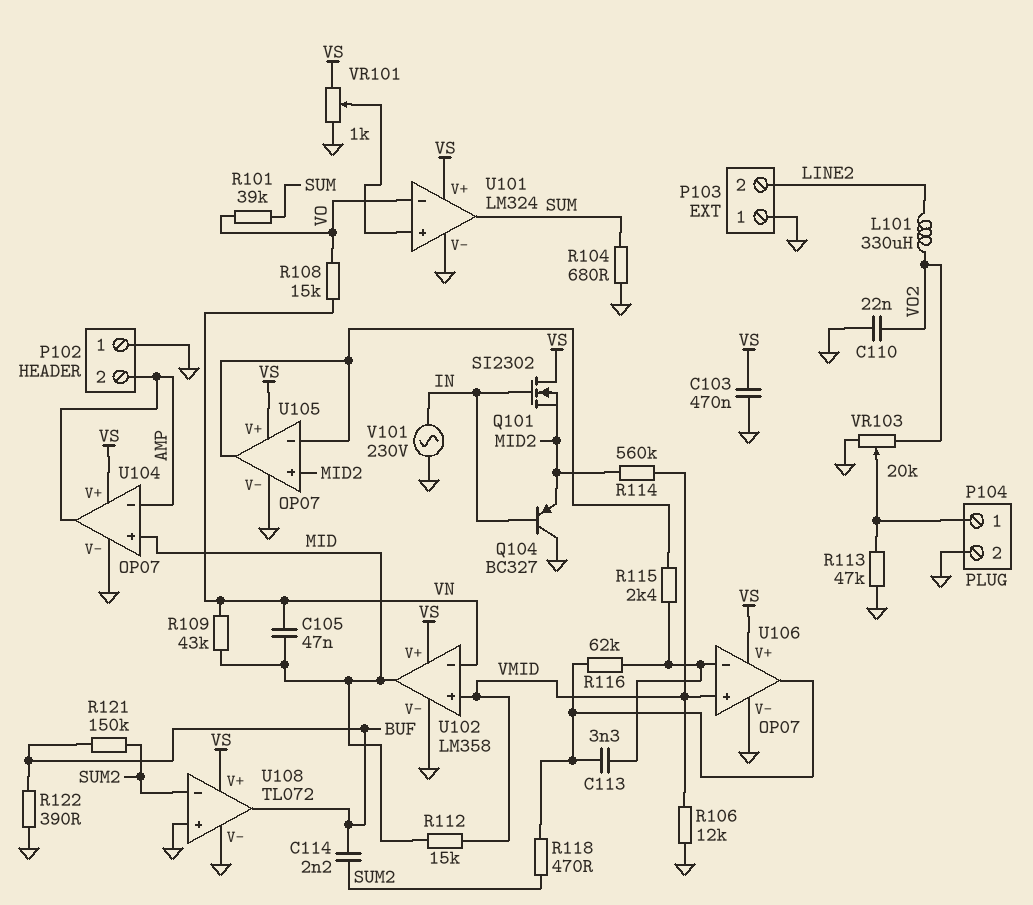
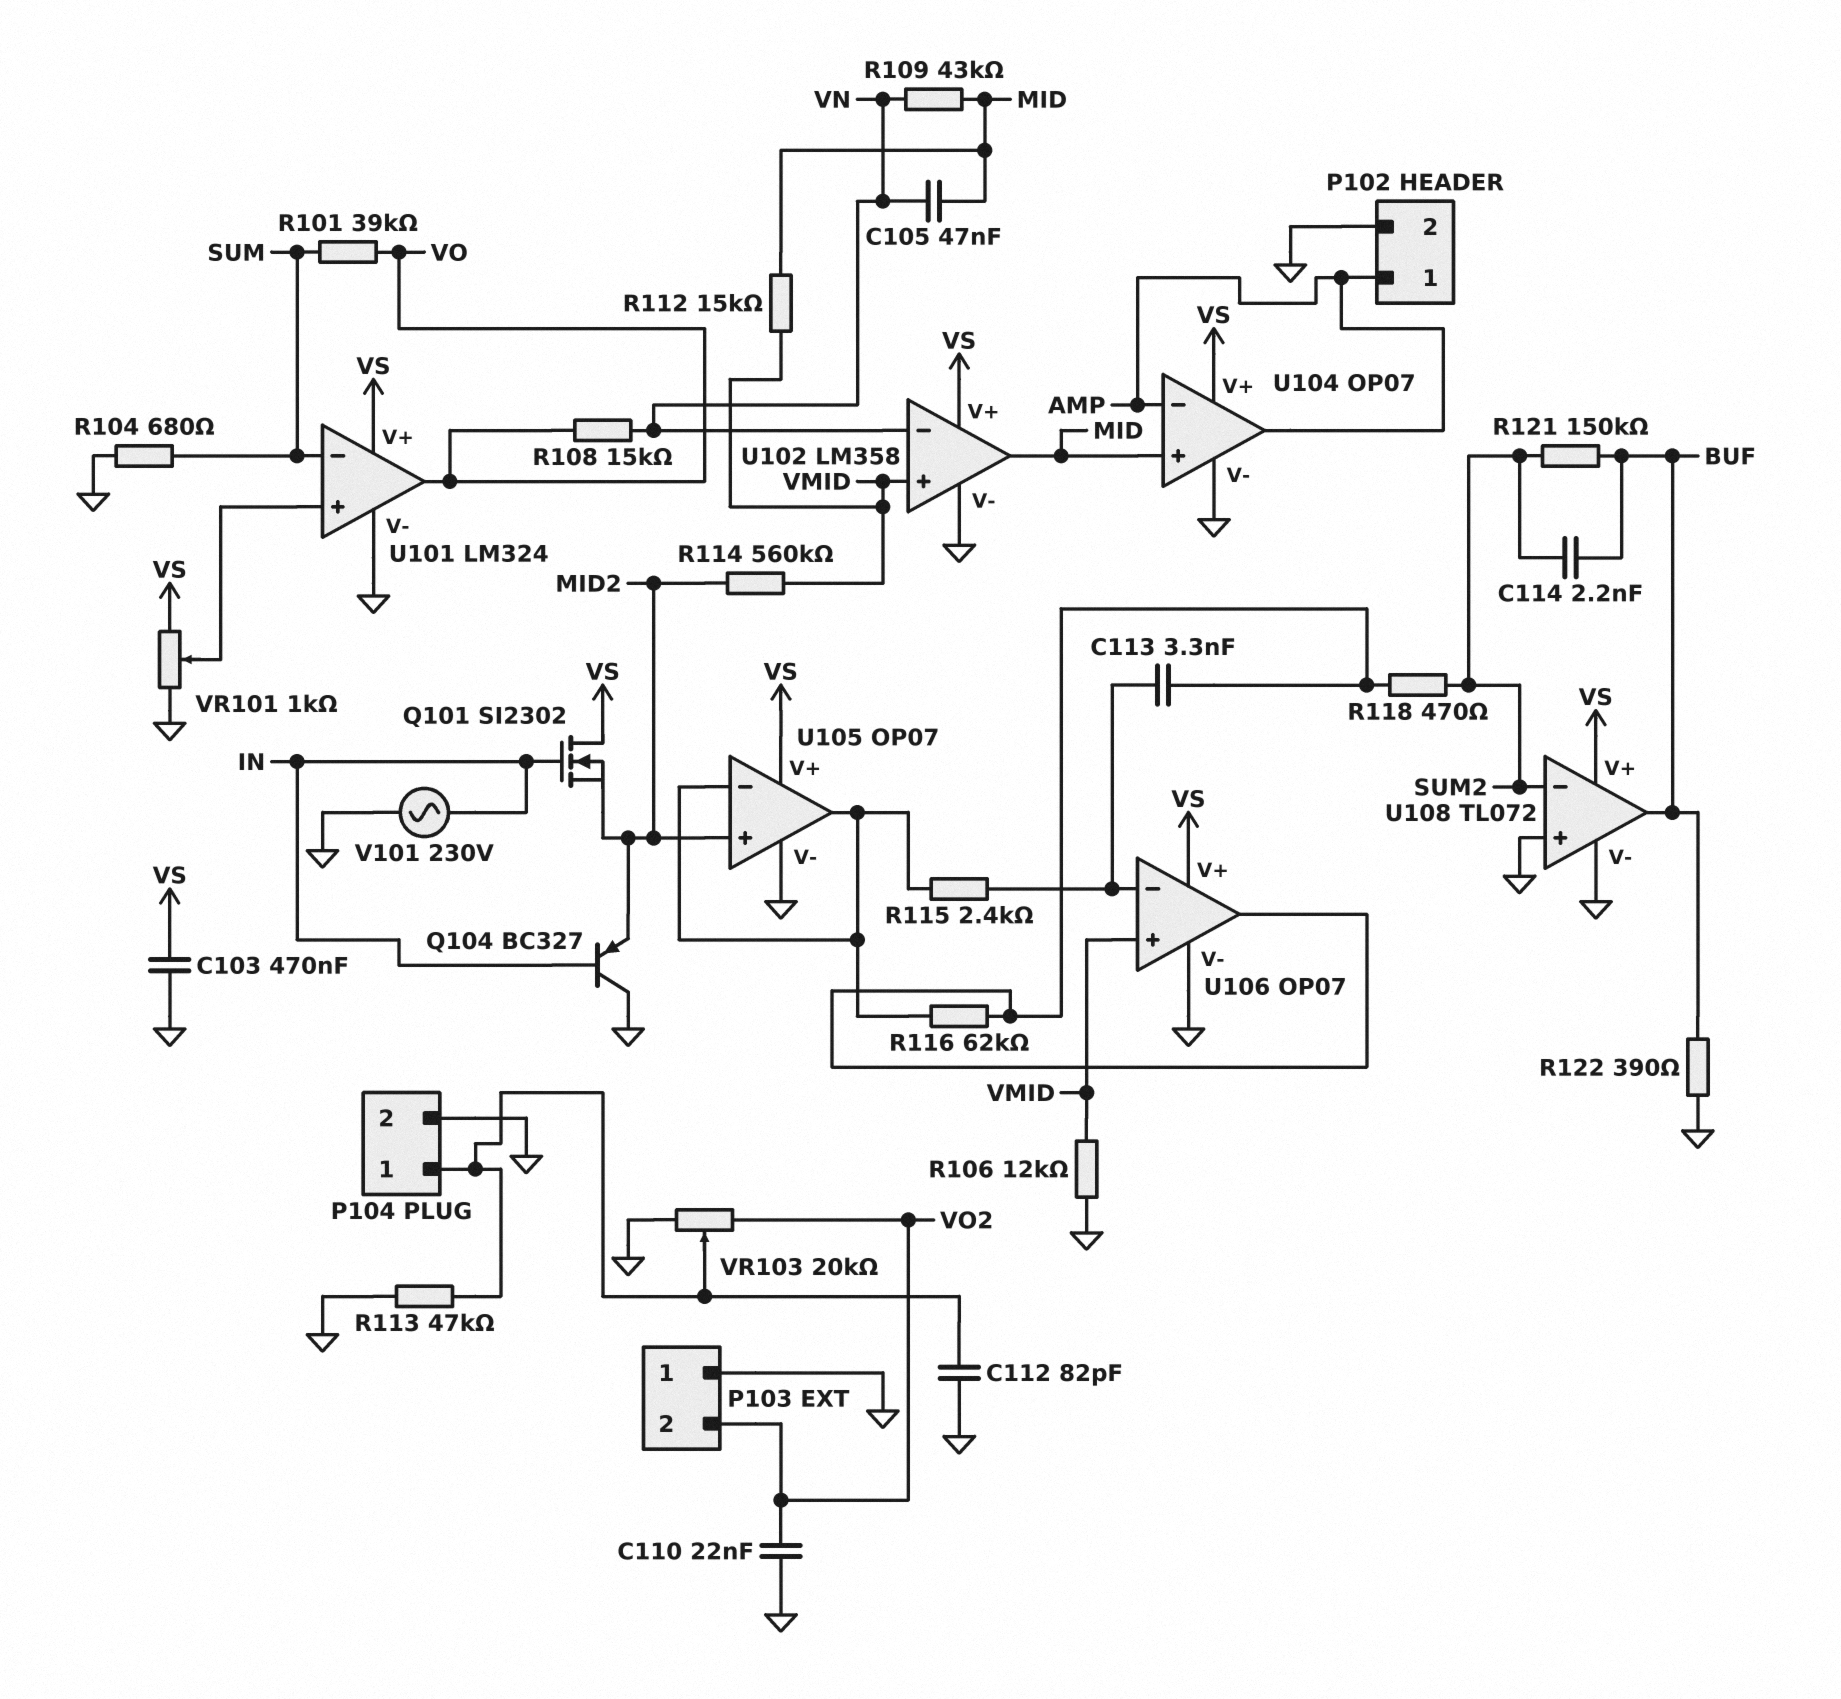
C112: none -> 82pF (GND, P104/1)
L101: 330uH (LINE2, VO2) -> none
P102 pin 1: GND -> AMP
P102 pin 2: AMP -> GND
P103 pin 2: LINE2 -> VO2
R116: 62k (U106/in-, U106/out) -> 62k (U105/in-, U106/out)
U101 pin in-: VO -> SUM
U101 pin out: SUM -> VO

